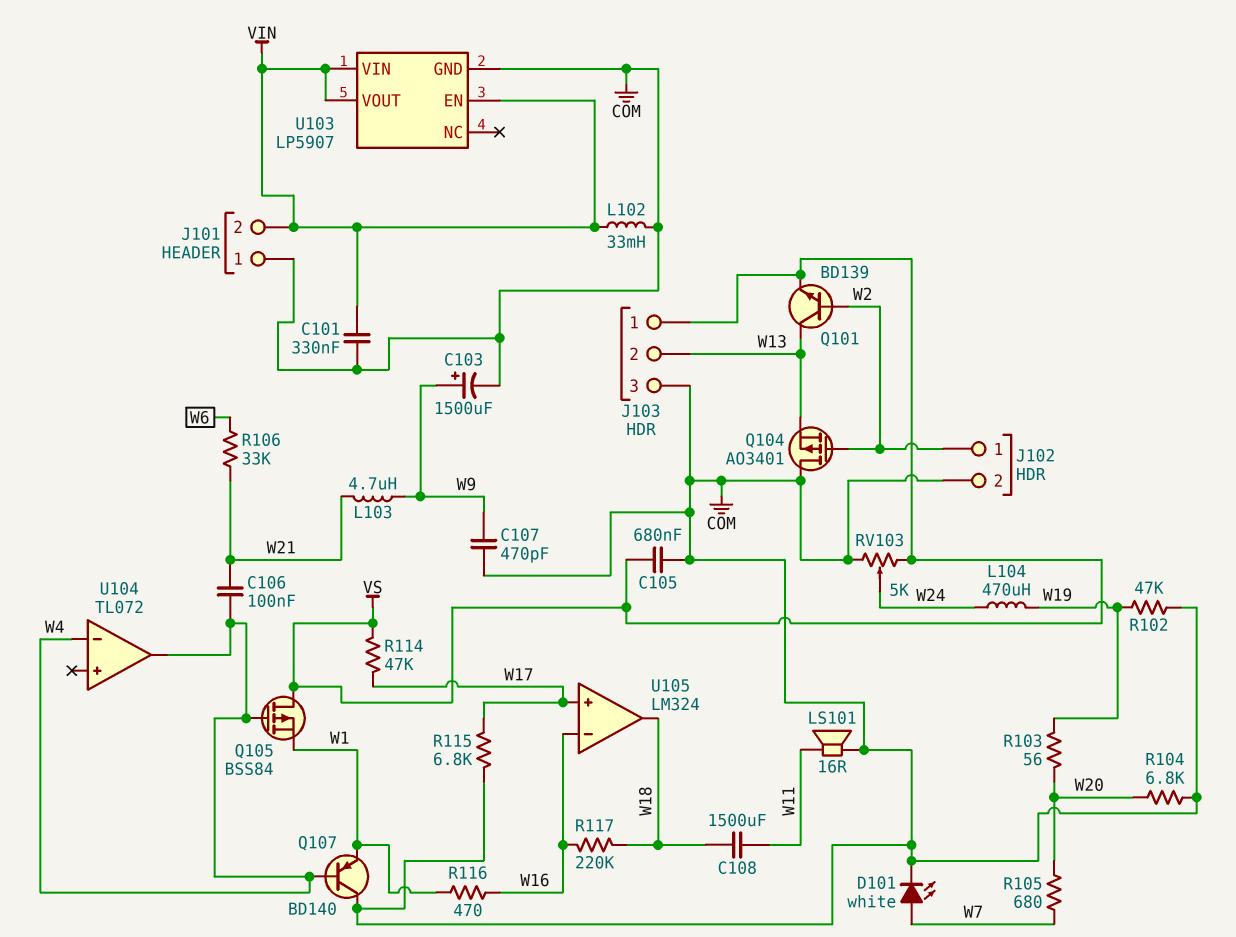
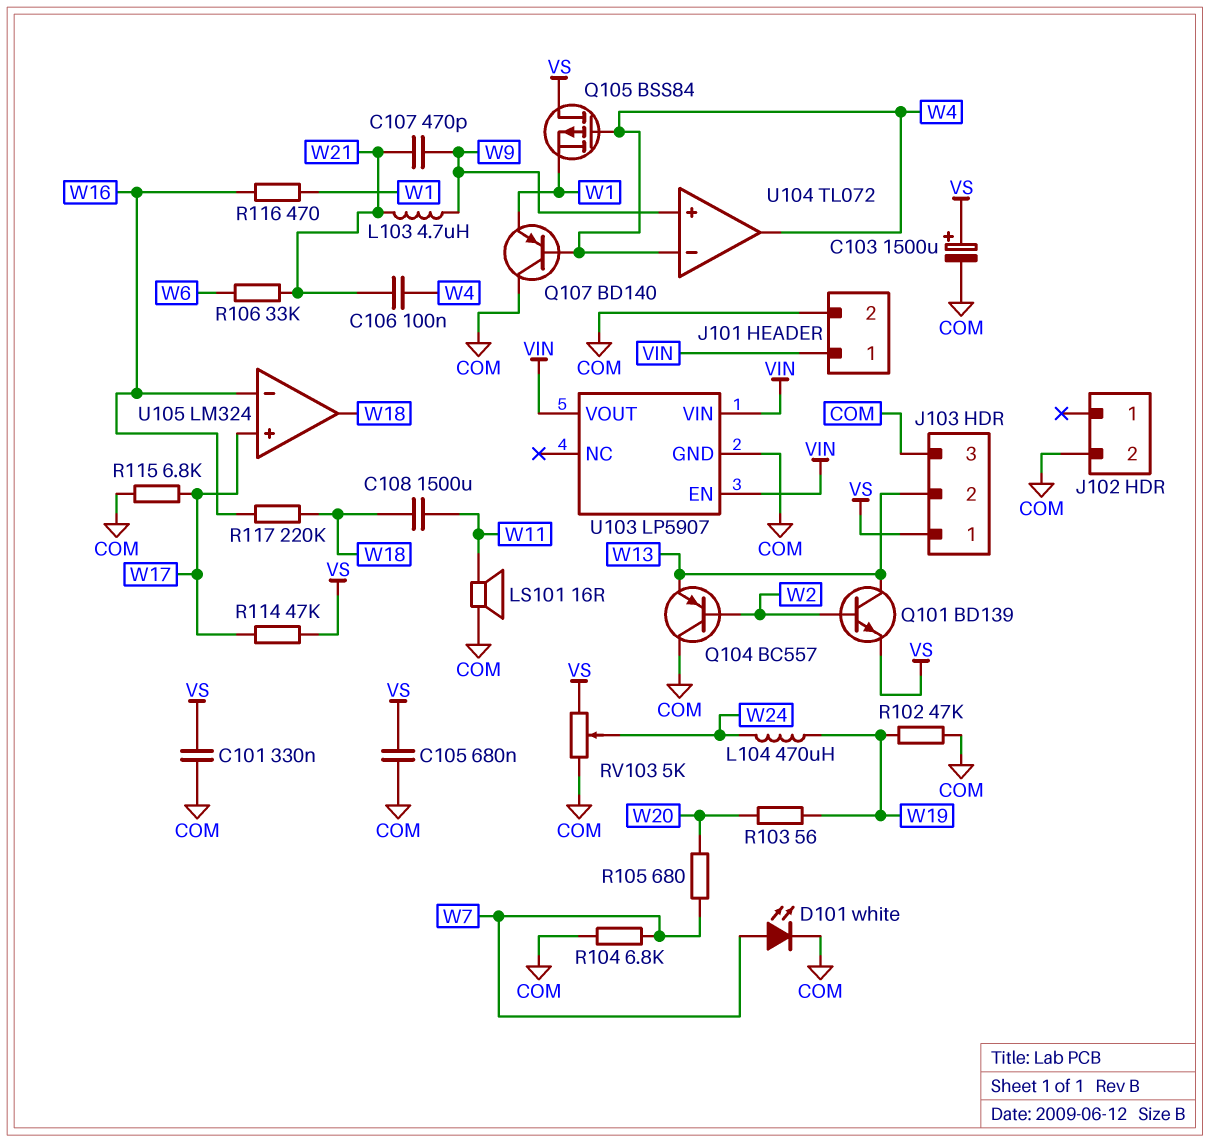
C101: 330nF (COM, VIN) -> 330nF (COM, VS)
C103: 1500uF (plus W9, minus COM) -> 1500uF (plus VS, minus COM)
C107: 470pF (COM, W9) -> 470pF (W9, W21)
J101 pin 1: COM -> VIN
J101 pin 2: VIN -> COM
J102 pin 1: W2 -> none
L102: 33mH (COM, VIN) -> none
Q104: PMOS AO3401 (G W2, D COM, S W13) -> PNP BC557 (B W2, C COM, E W13)
R104: 6.8k (COM, W20) -> 6.8k (COM, W7)
U104 pin in+: none -> W9

